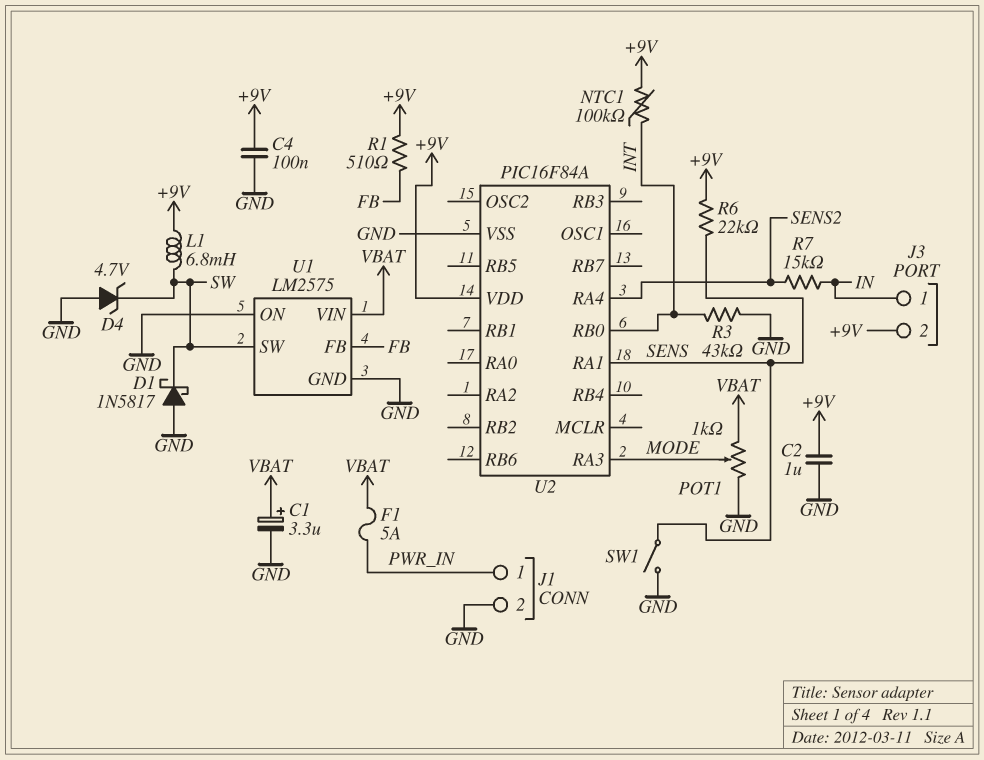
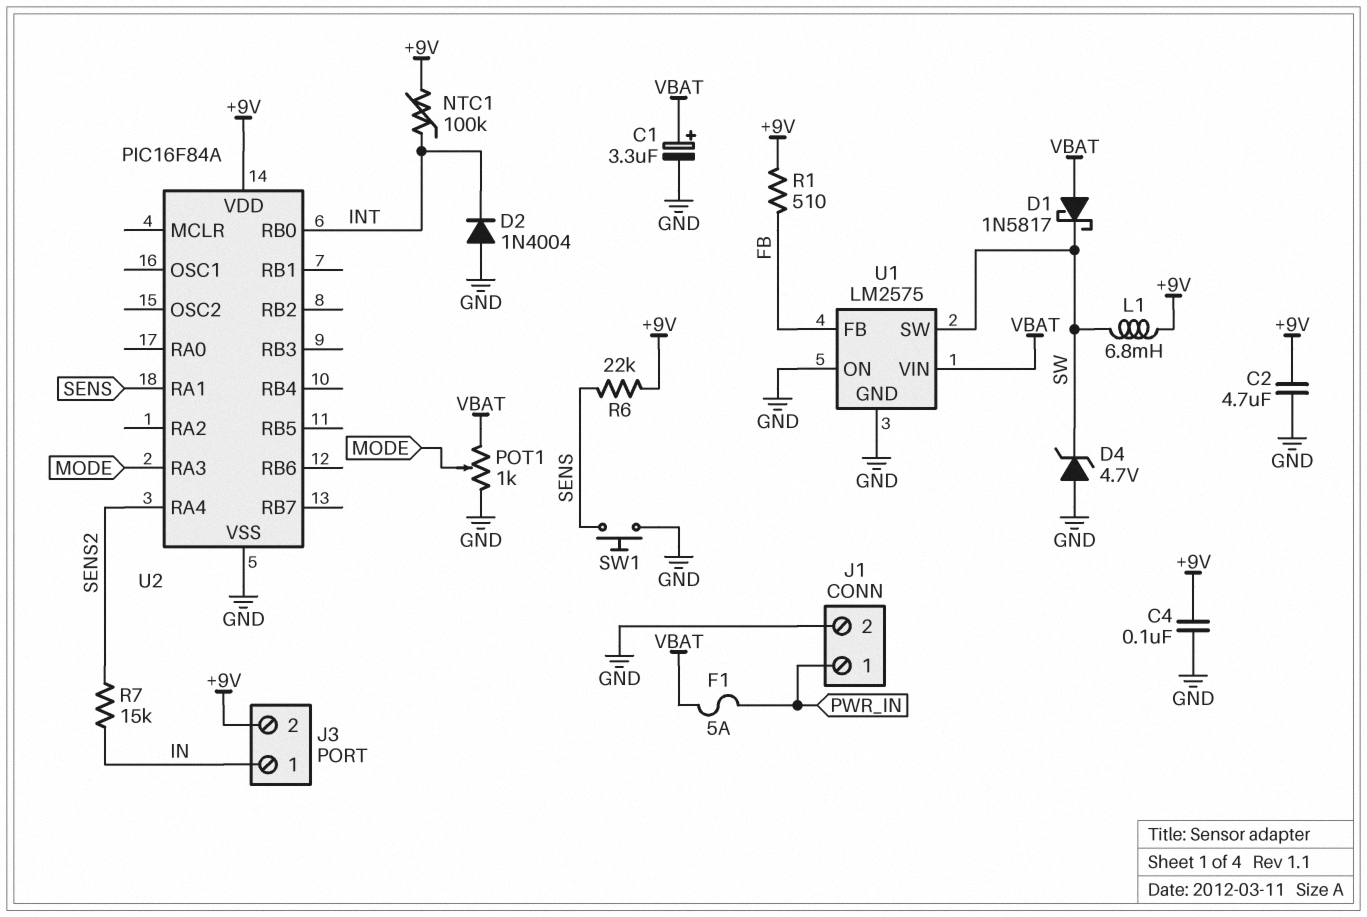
C2: 1uF (+9V, GND) -> 4.7uF (+9V, GND)
D1: schottky 1N5817 (A GND, K SW) -> schottky 1N5817 (A VBAT, K SW)
D2: none -> diode 1N4004 (A GND, K INT)
R3: 43k (GND, INT) -> none
SW1: switch (GND, SENS) -> button (GND, SENS)

